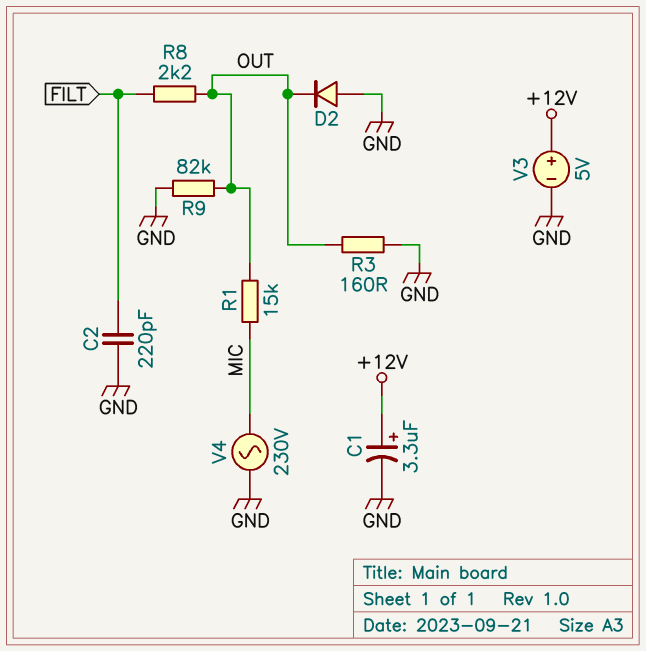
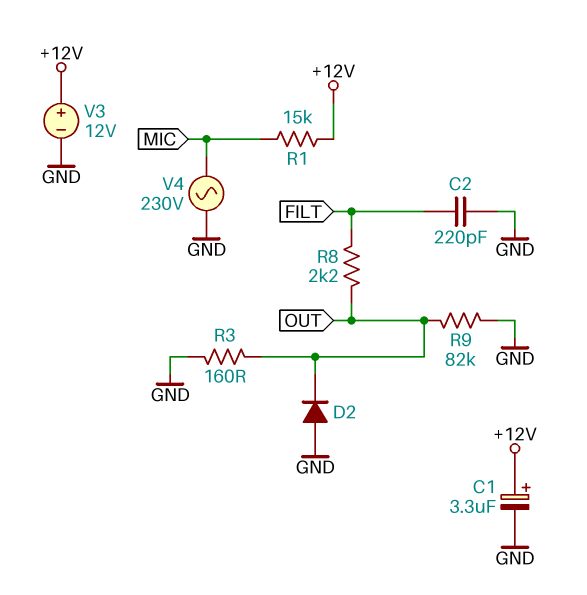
R1: 15k (MIC, OUT) -> 15k (+12V, MIC)
V3: 5V (plus +12V, minus GND) -> 12V (plus +12V, minus GND)

